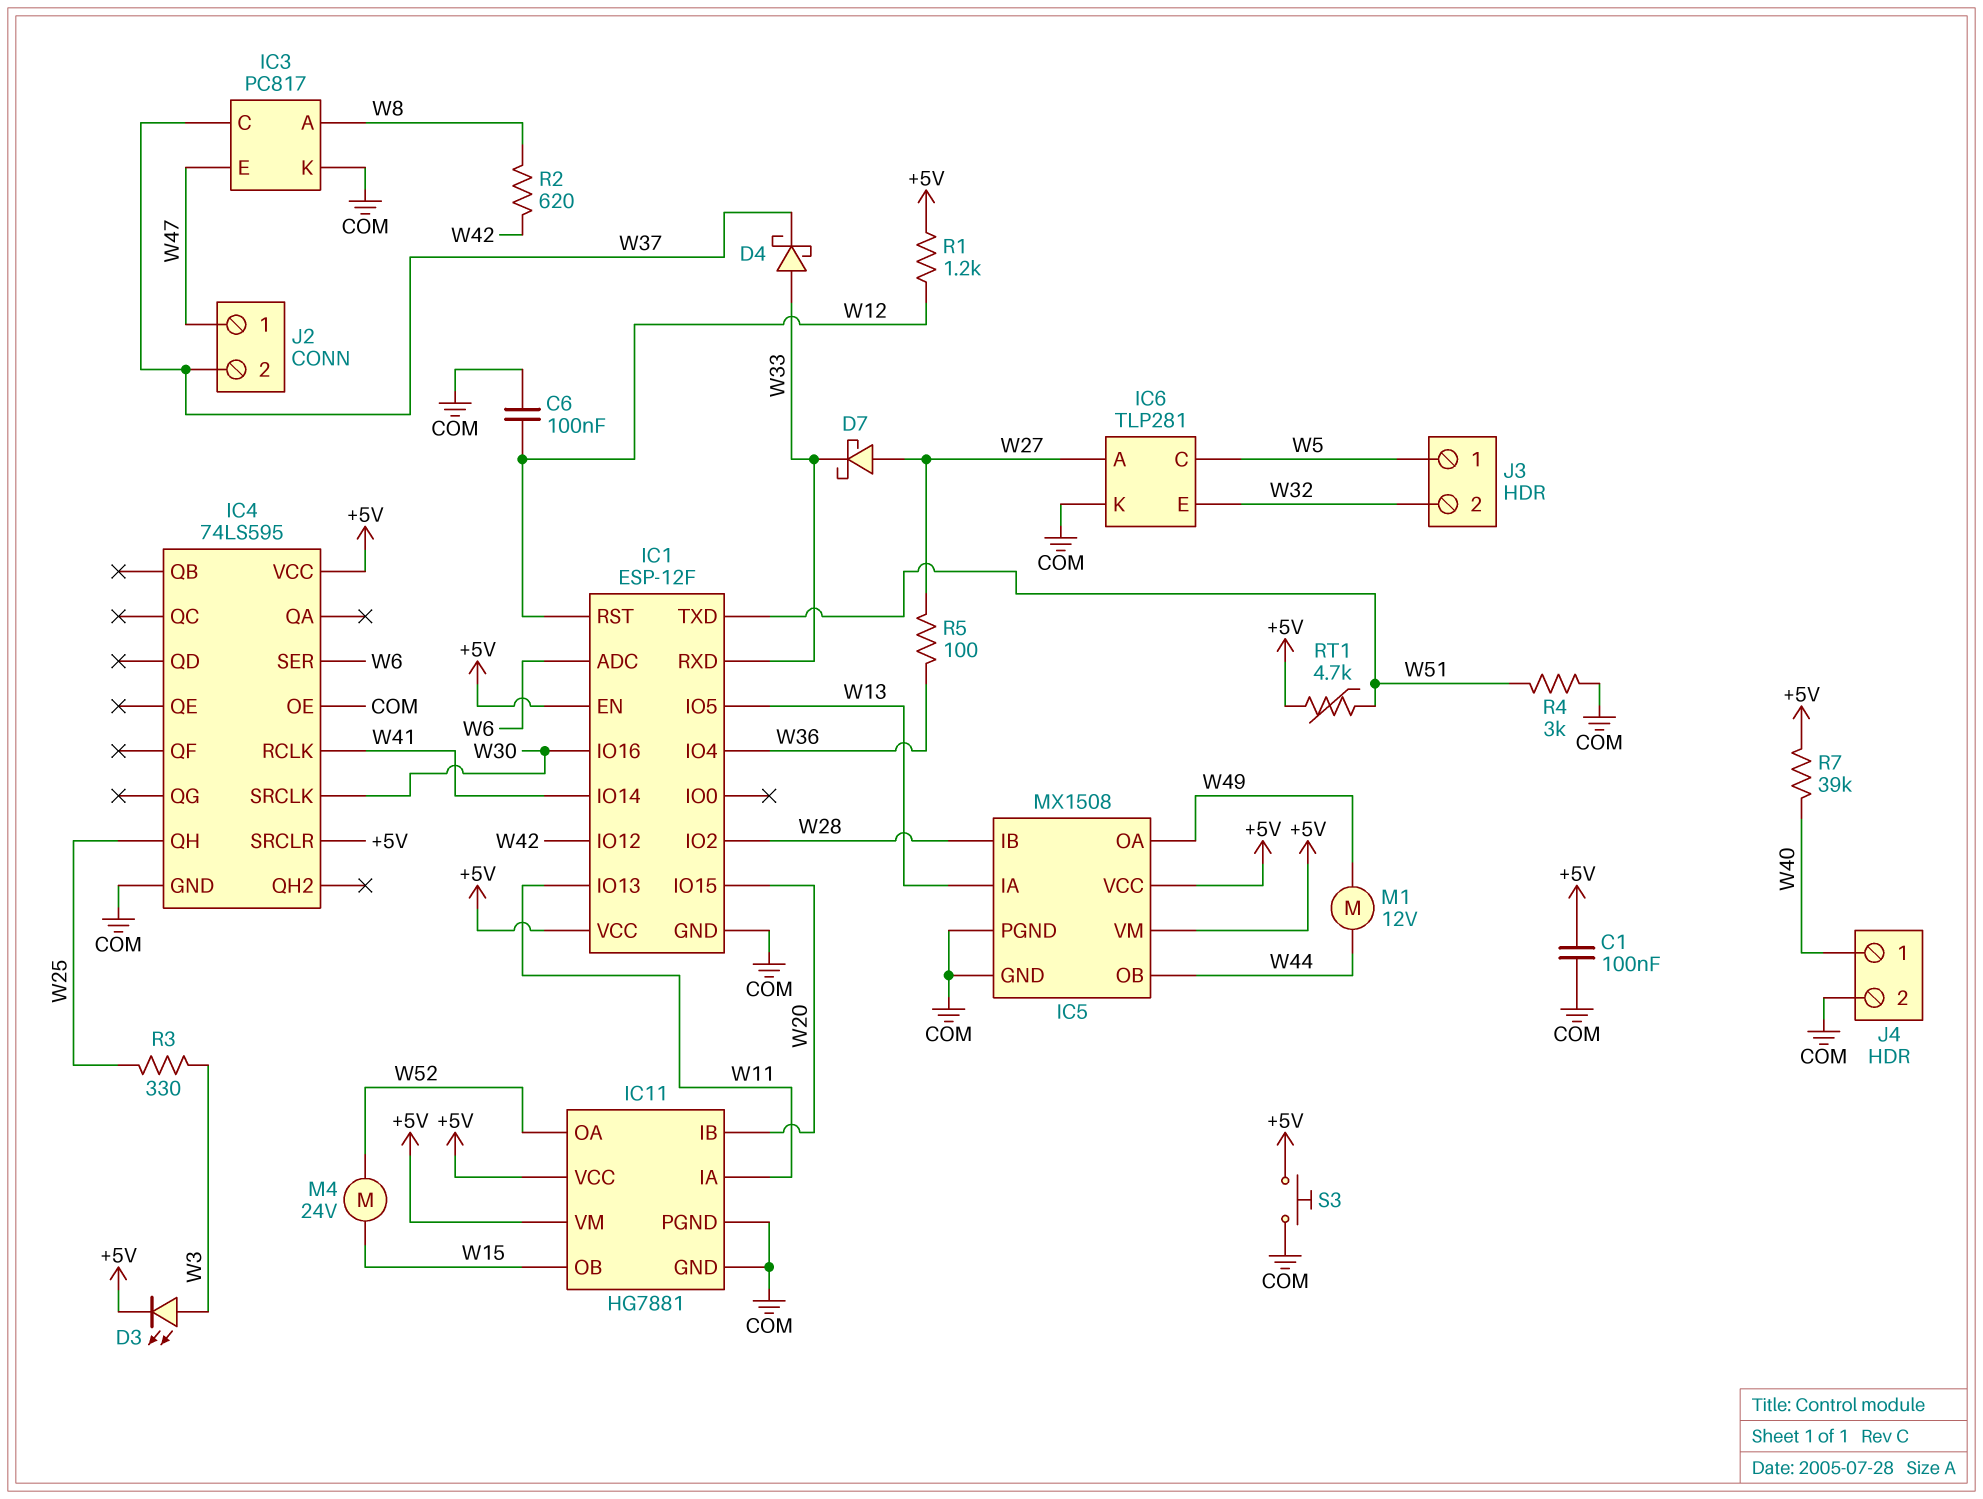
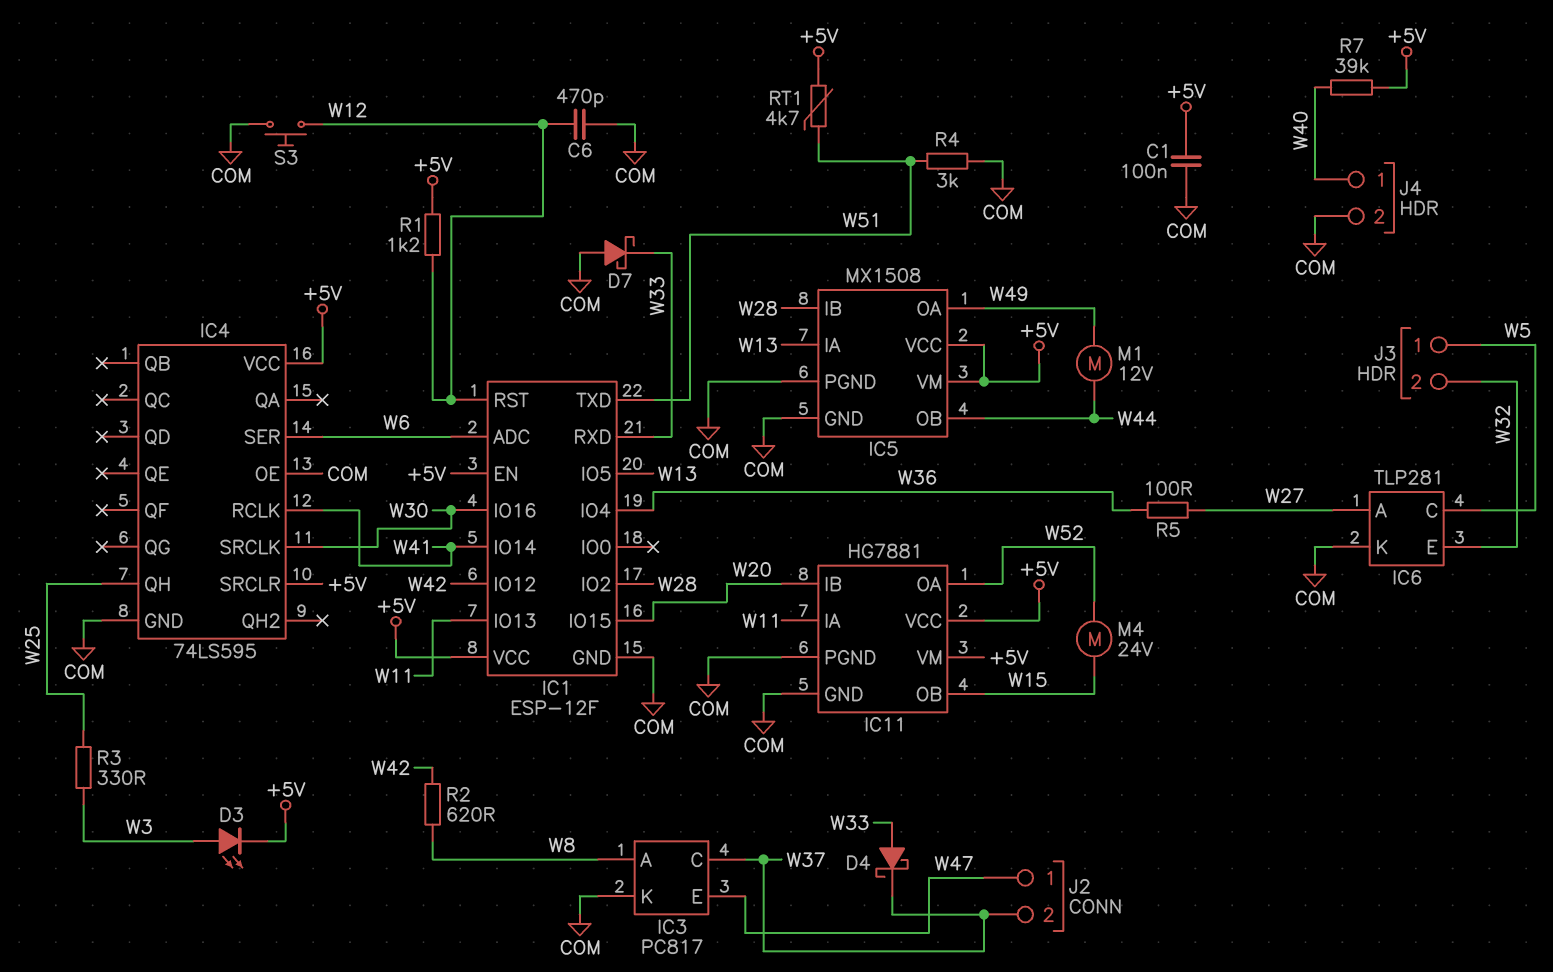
C6: 100nF (COM, W12) -> 470pF (COM, W12)
D7: schottky (A W27, K W33) -> schottky (A COM, K W33)
S3: button (+5V, COM) -> button (COM, W12)

